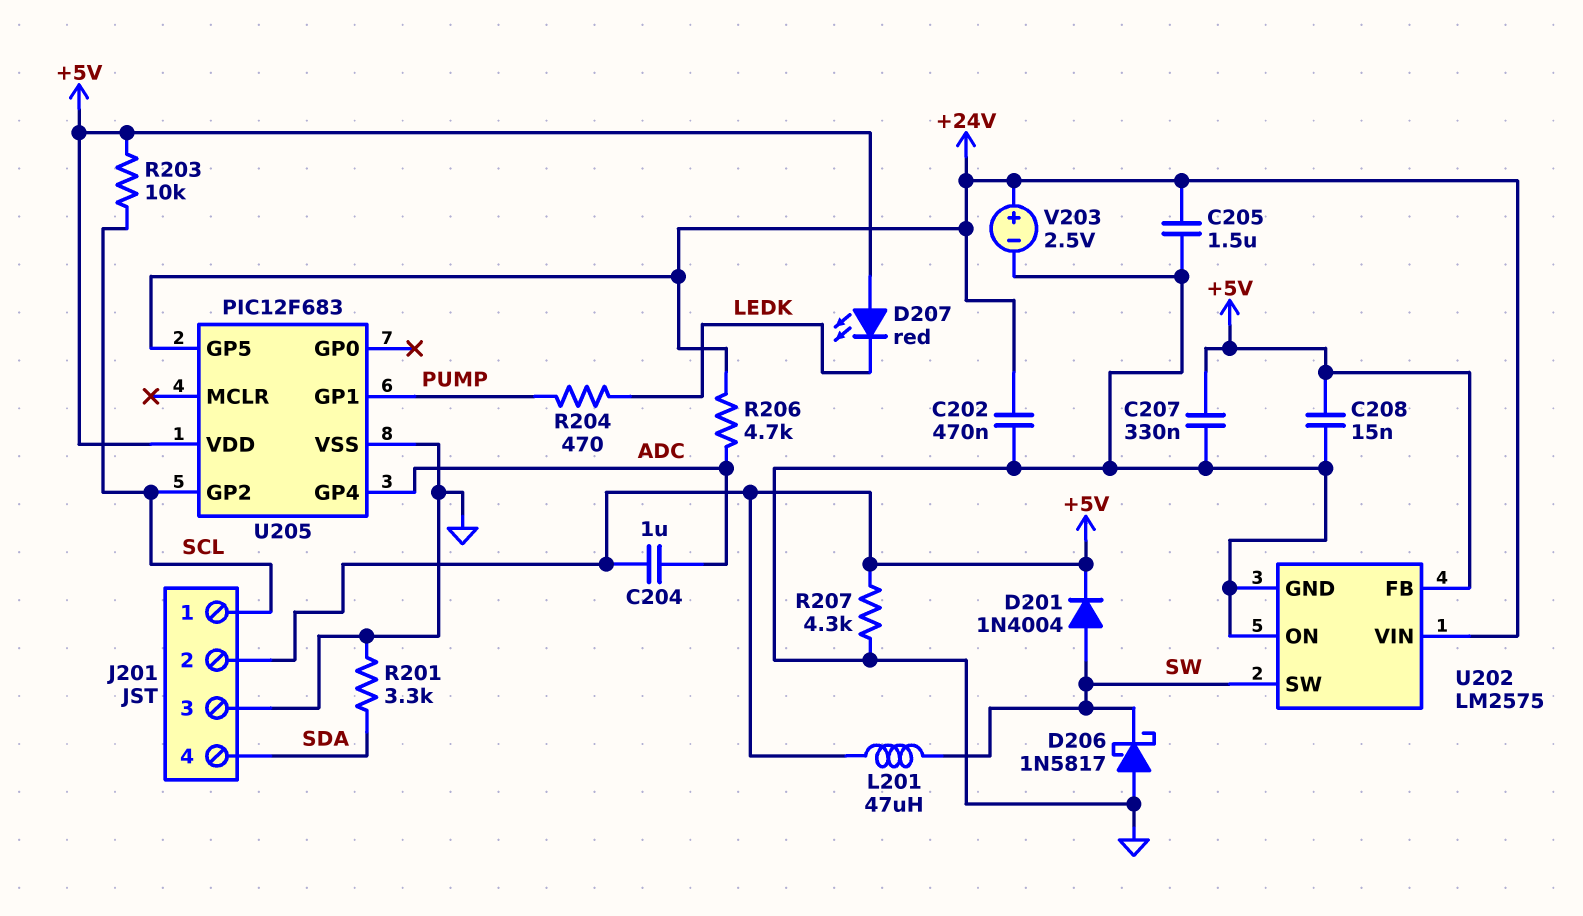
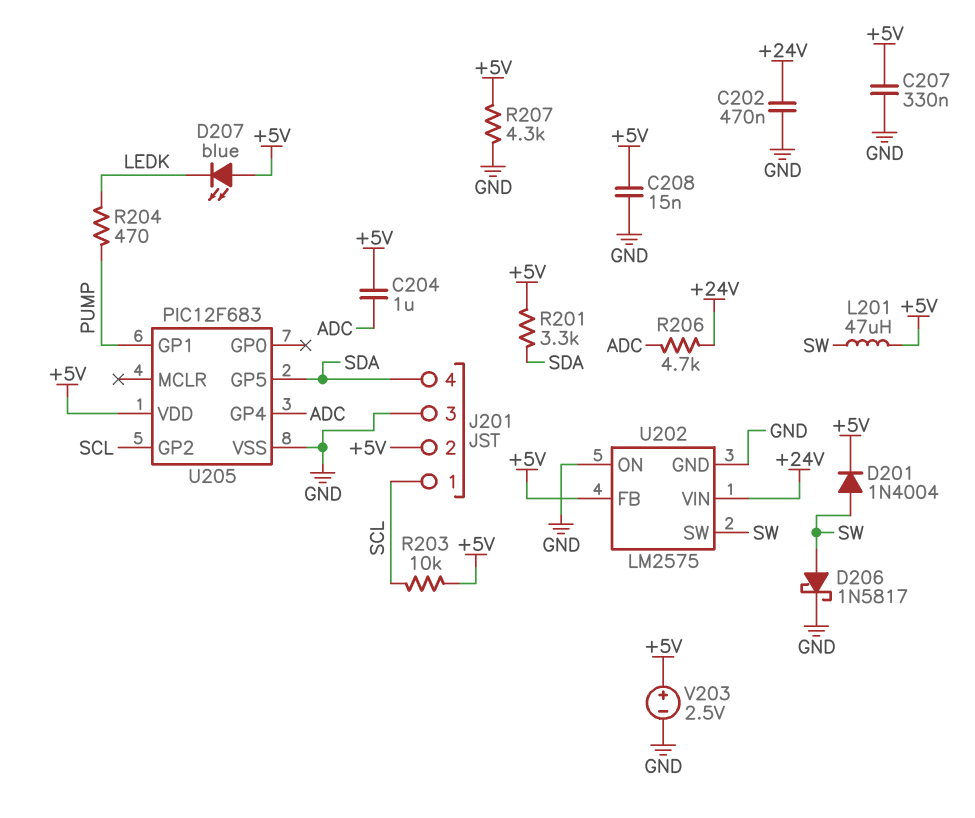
C205: 1.5uF (+24V, GND) -> none
D206: schottky 1N5817 (A GND, K SW) -> schottky 1N5817 (A SW, K GND)
D207: LED red (A +5V, K LEDK) -> LED blue (A +5V, K LEDK)
R201: 3.3k (GND, SDA) -> 3.3k (+5V, SDA)
U205 pin GP5: +24V -> SDA
V203: 2.5V (plus +24V, minus GND) -> 2.5V (plus +5V, minus GND)

